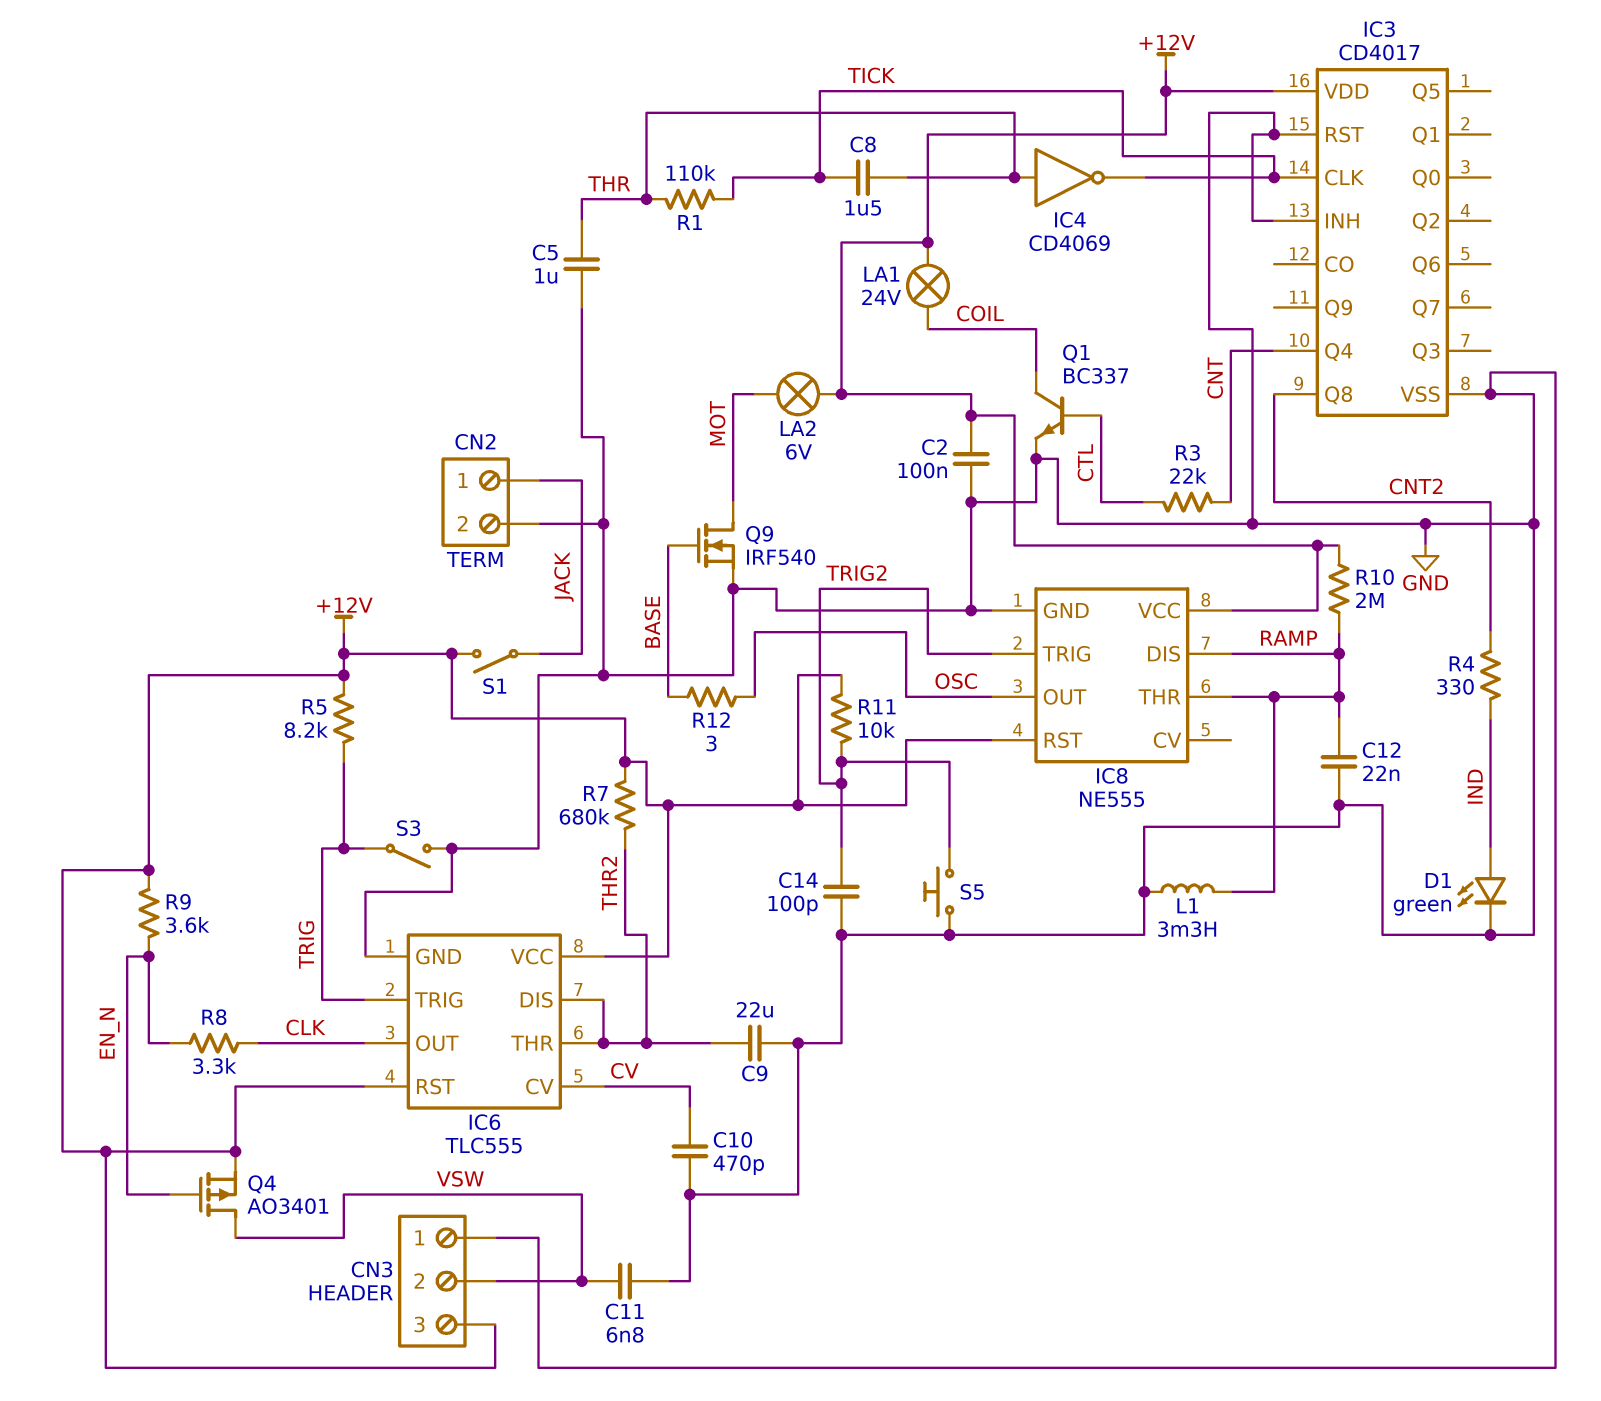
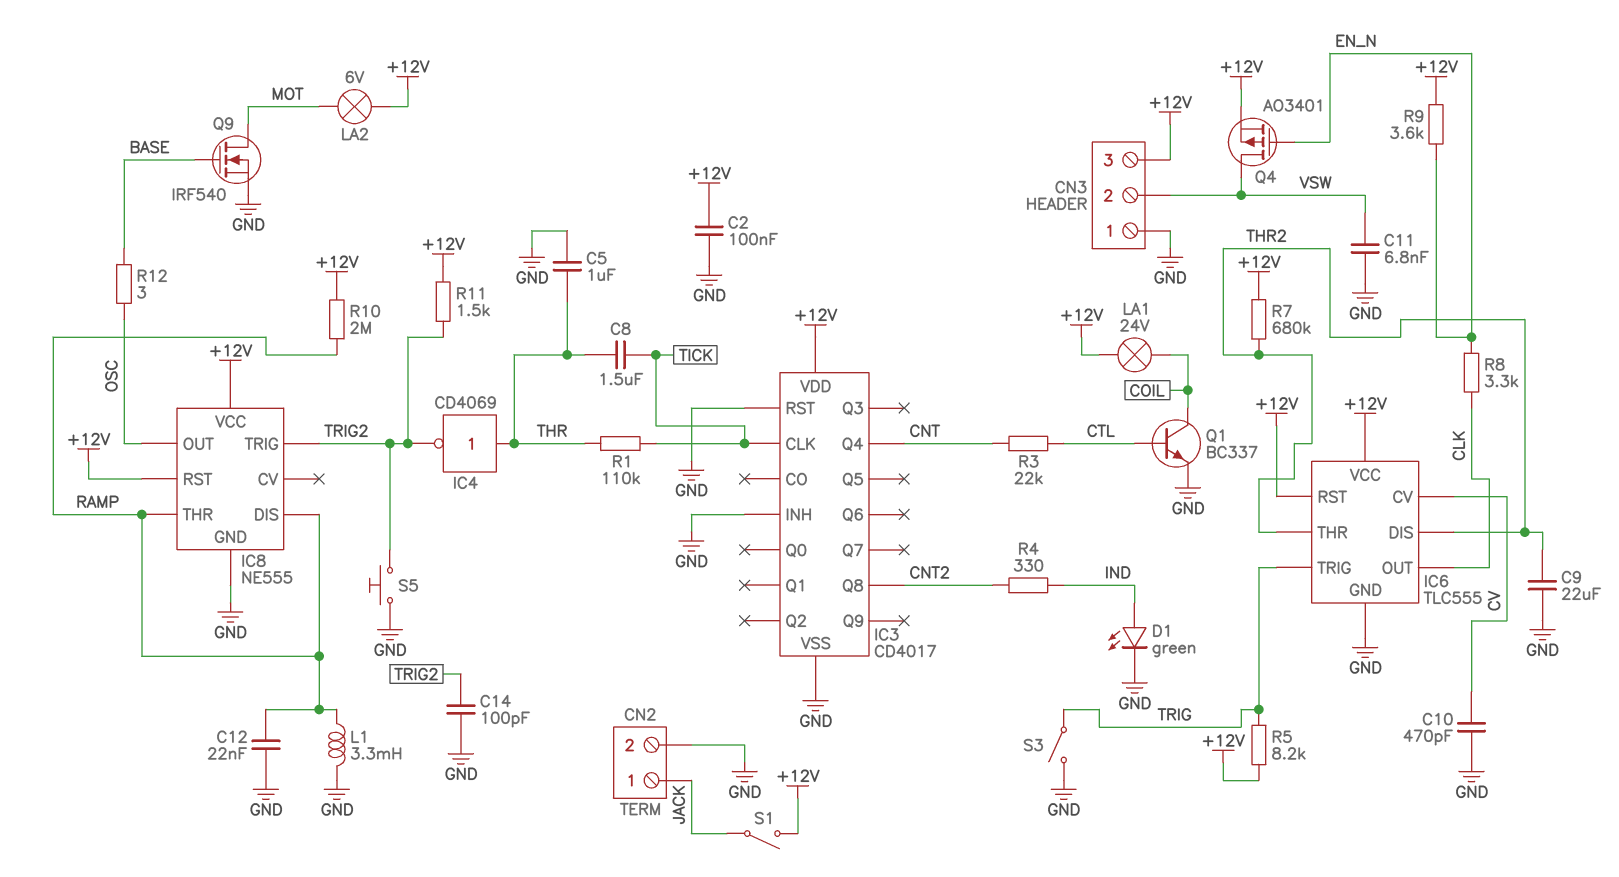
IC4: NOT CD4069 (in THR, out TICK) -> NOT CD4069 (in THR, out TRIG2)
R11: 10k (+12V, TRIG2) -> 1.5k (+12V, TRIG2)

